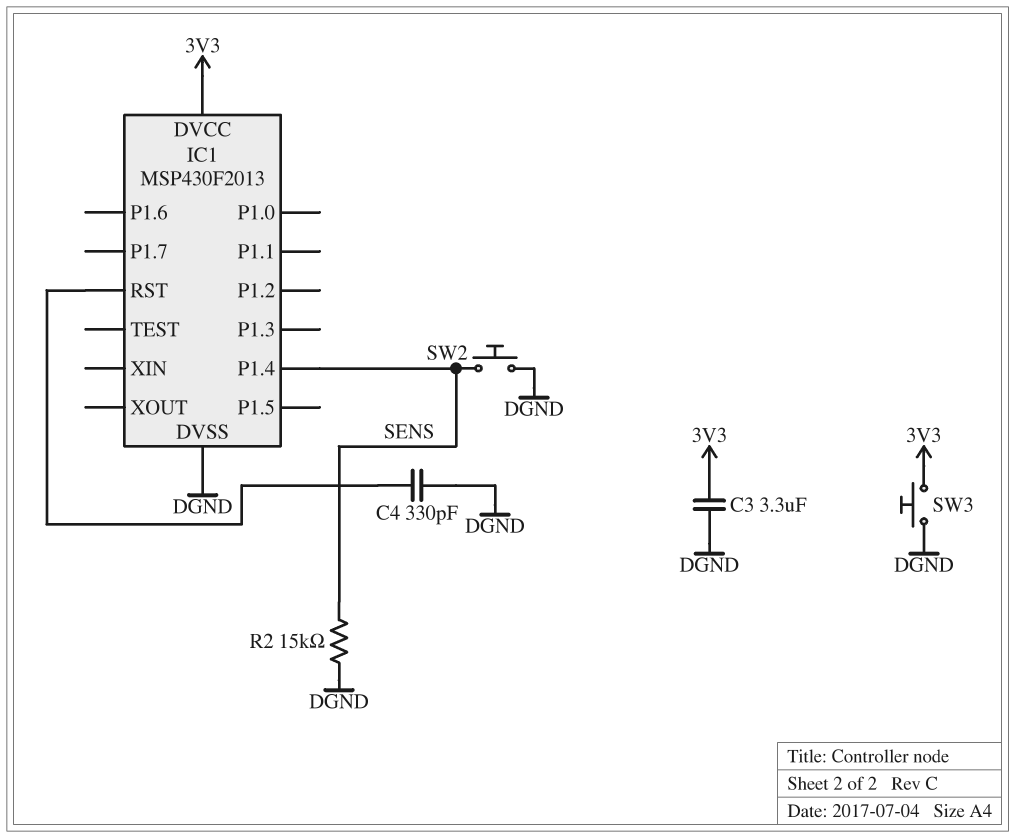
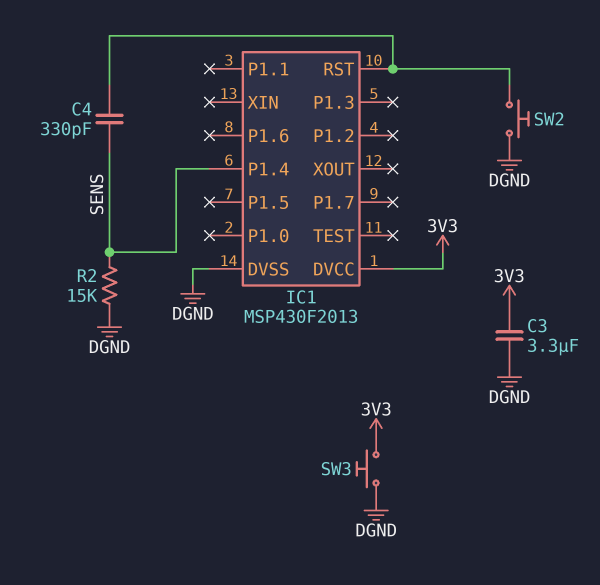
C4: 330pF (DGND, IC1/RST) -> 330pF (IC1/RST, SENS)
SW2: button (DGND, SENS) -> button (DGND, IC1/RST)

